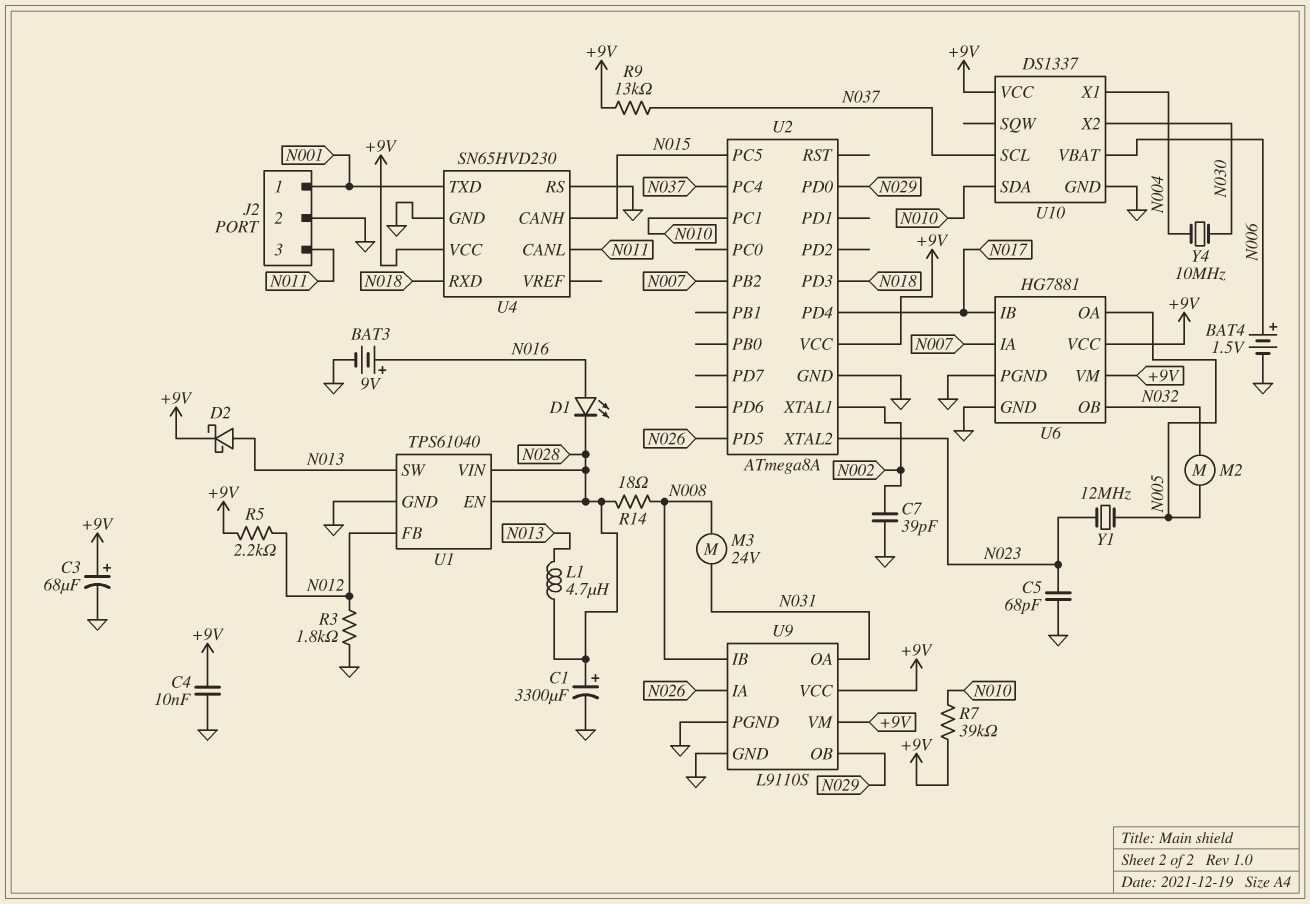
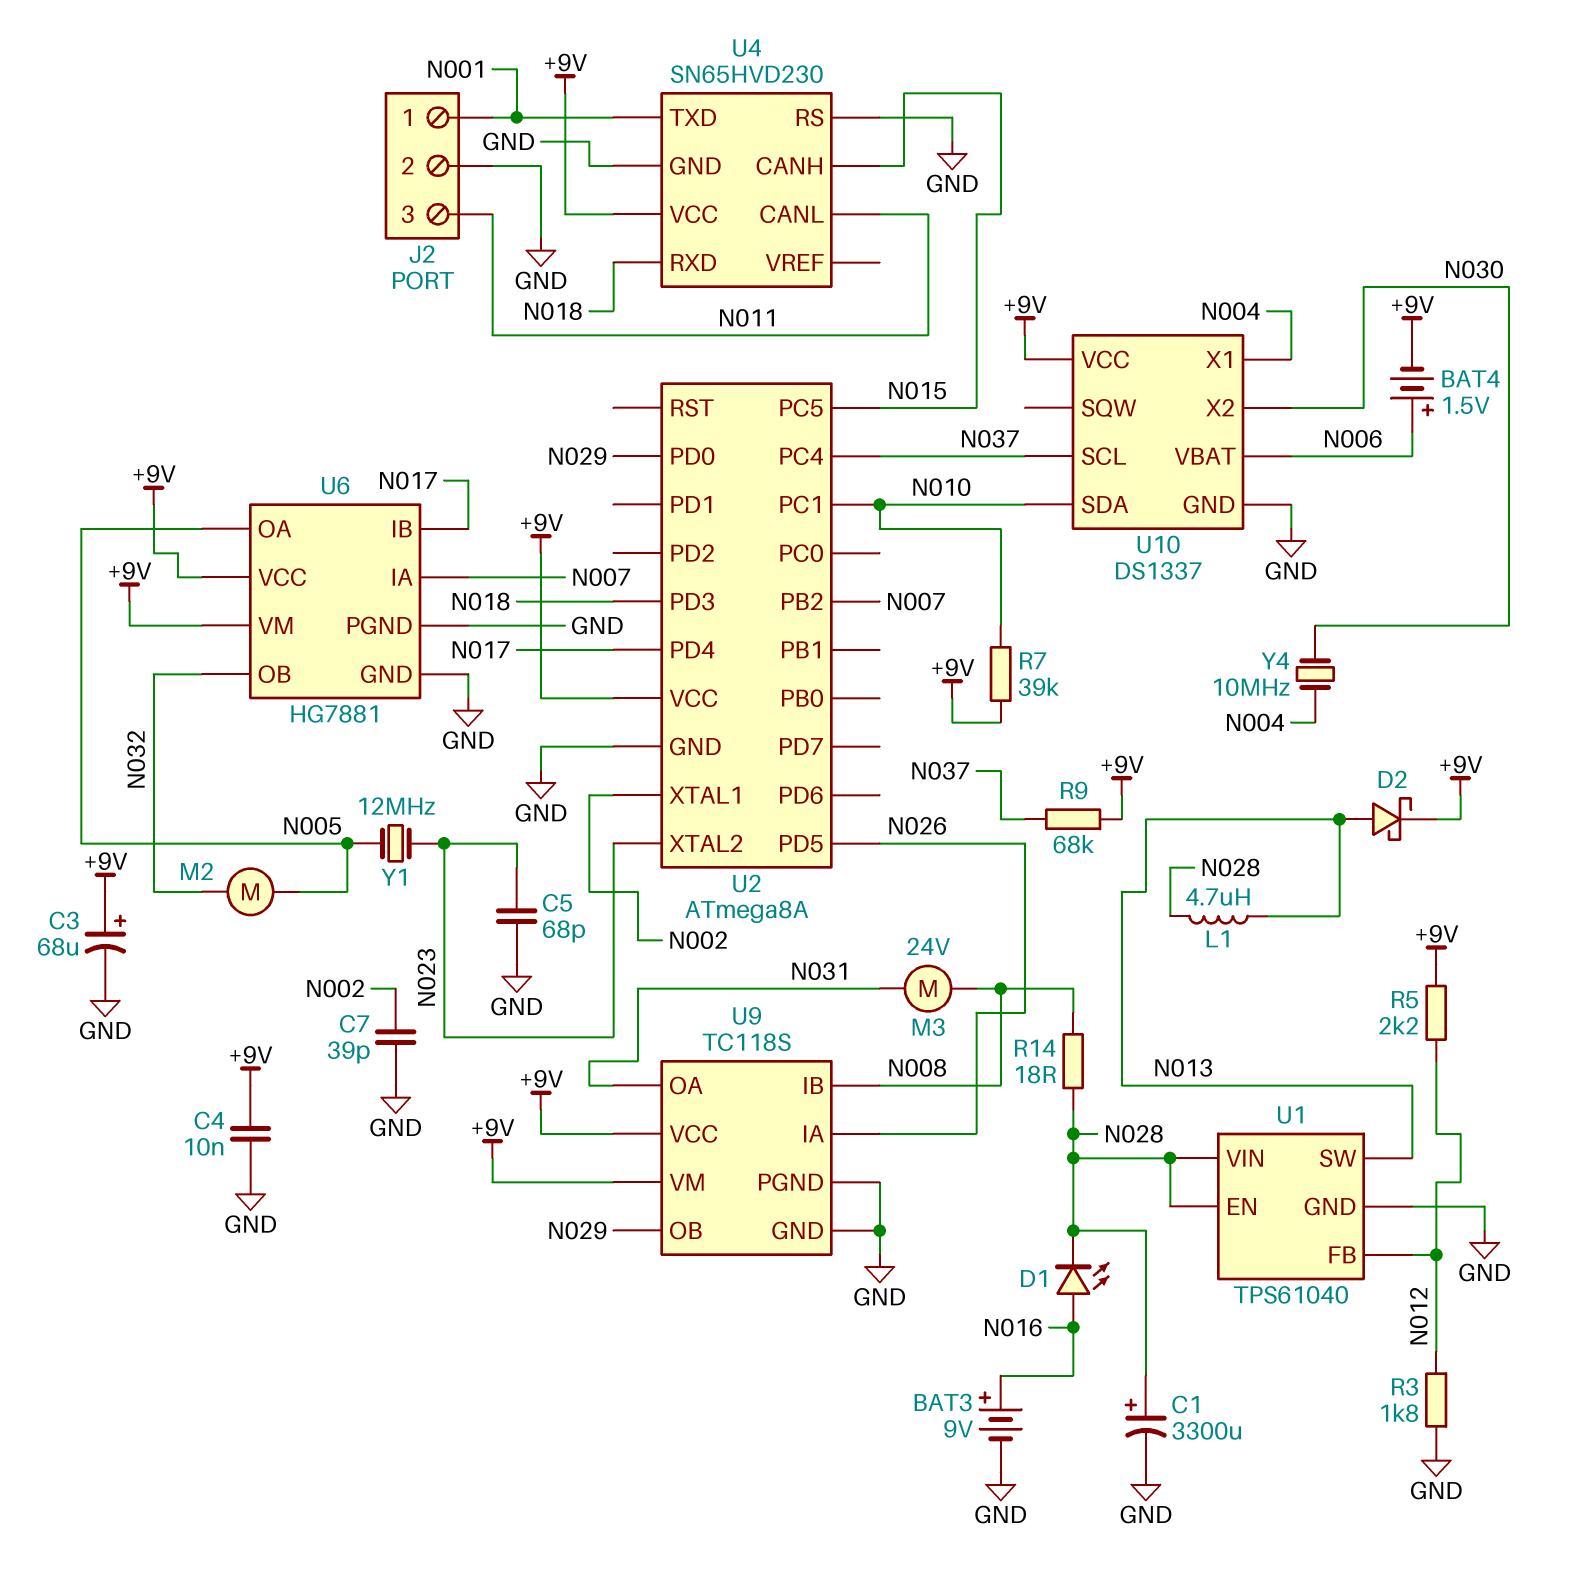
BAT4: 1.5V (plus N006, minus GND) -> 1.5V (plus N006, minus +9V)
R9: 13k (+9V, N037) -> 68k (+9V, N037)
U9: L9110S -> TC118S

